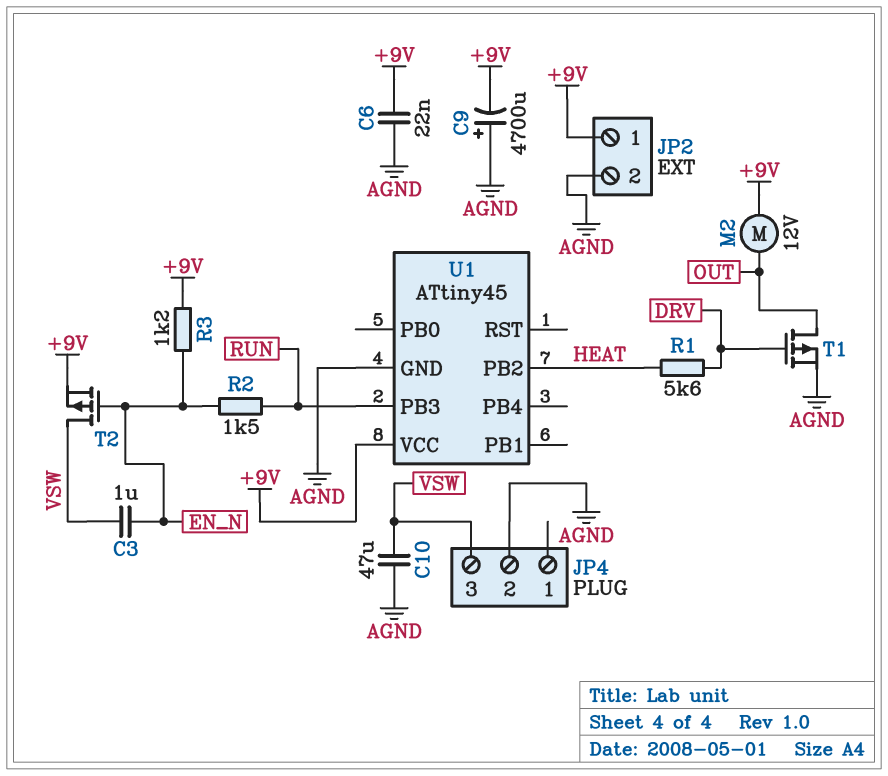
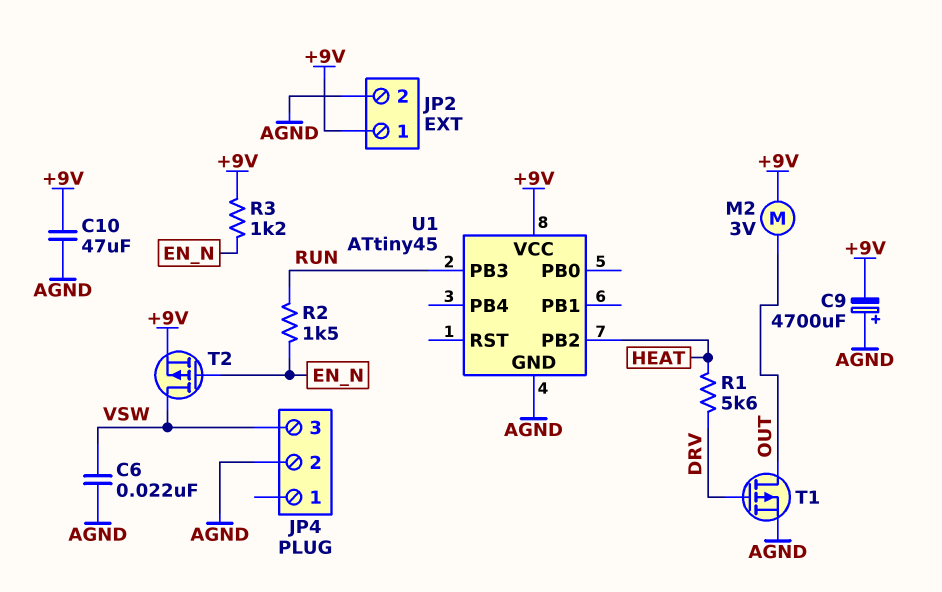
C3: 1uF (EN_N, VSW) -> none
C6: 22nF (+9V, AGND) -> 22nF (AGND, VSW)
C10: 47uF (AGND, VSW) -> 47uF (+9V, AGND)
M2: motor 12V (+9V, OUT) -> motor 3V (+9V, OUT)

